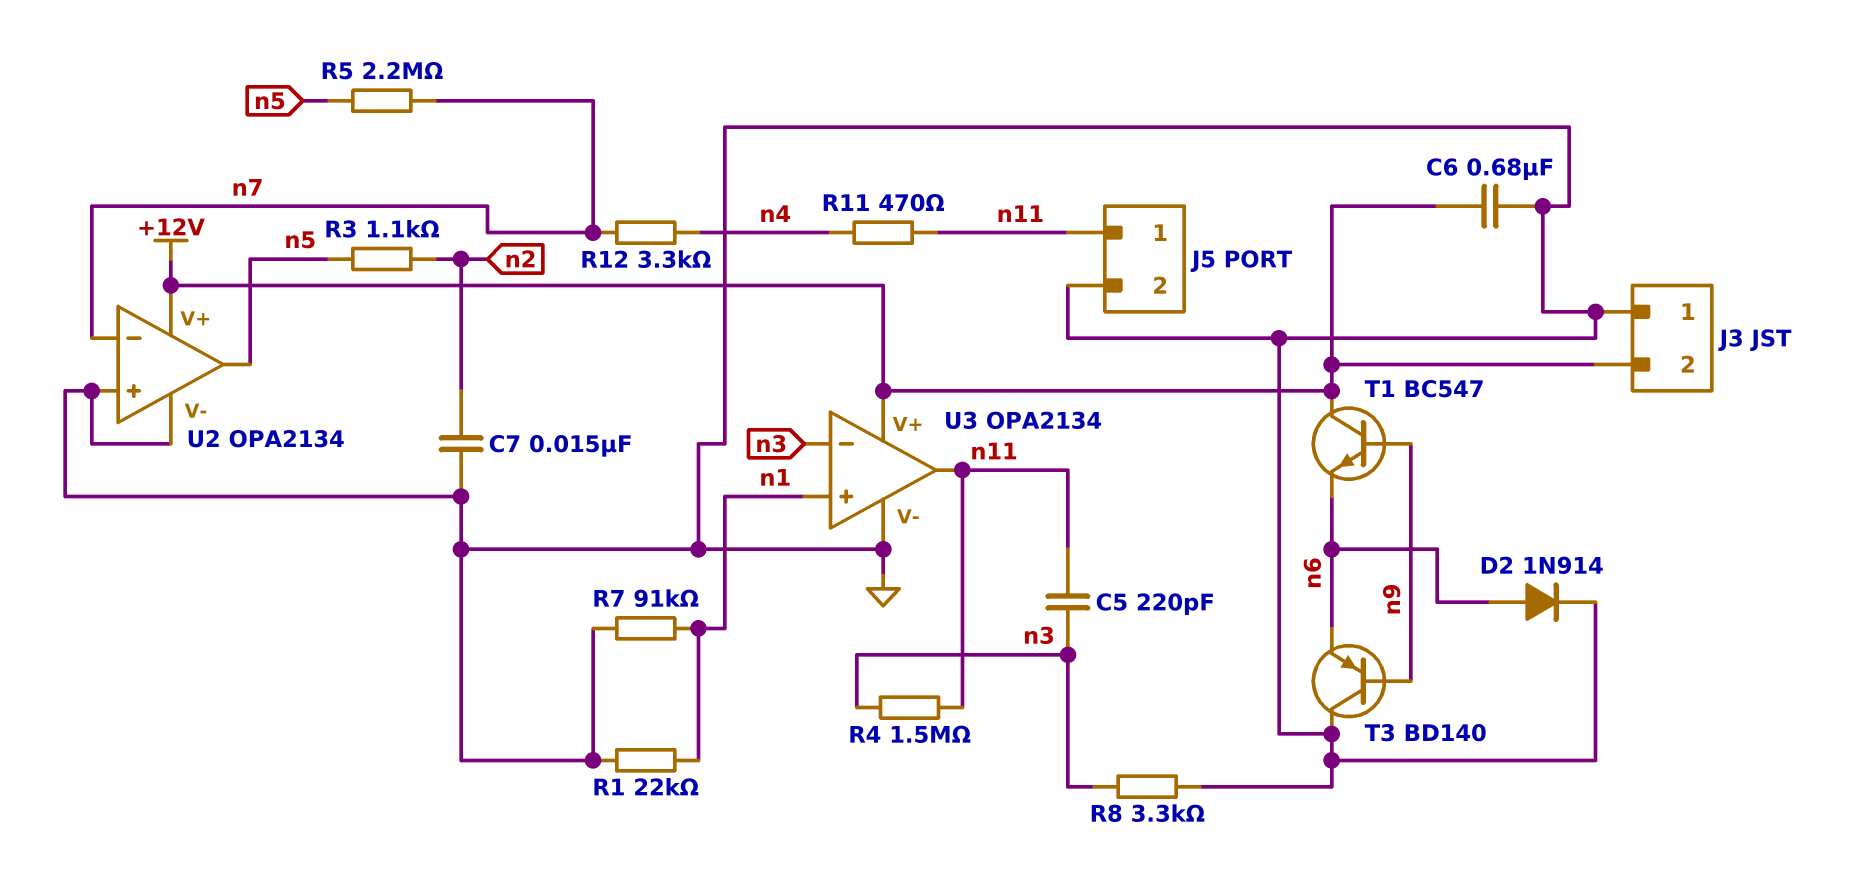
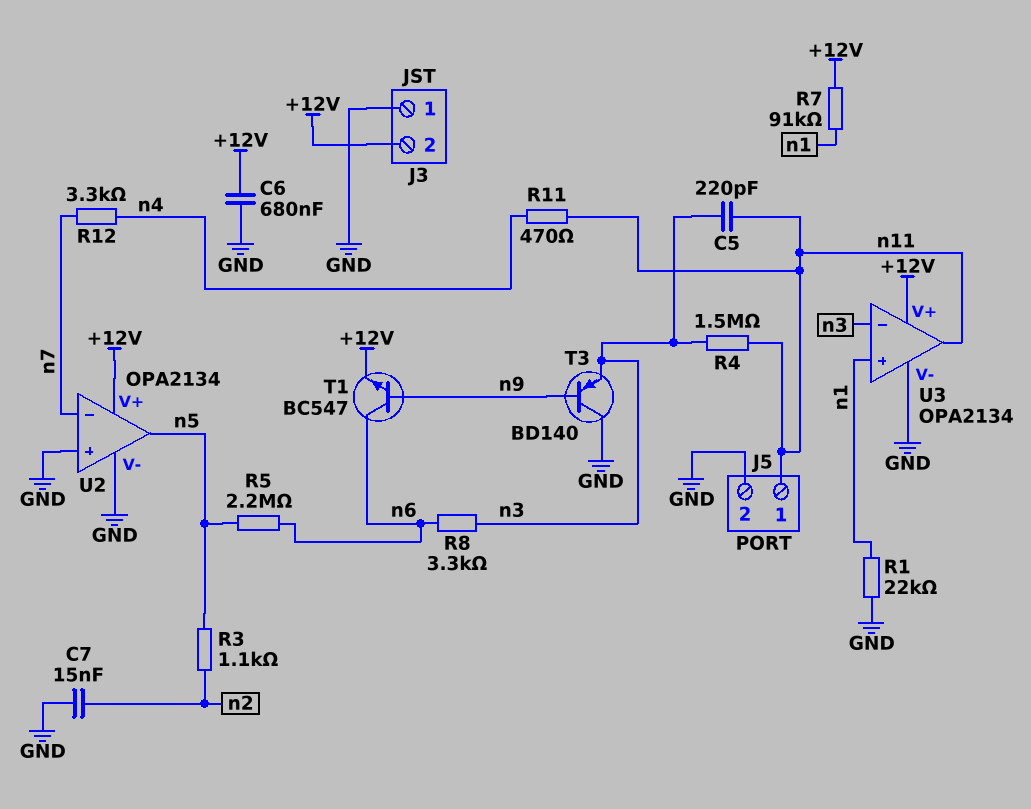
D2: diode 1N914 (A n6, K GND) -> none
R5: 2.2M (n5, n7) -> 2.2M (n5, n6)
R7: 91k (GND, n1) -> 91k (+12V, n1)
R8: 3.3k (GND, n3) -> 3.3k (n3, n6)
T1: NPN BC547 (B n9, C +12V, E n6) -> NPN BC547 (B n9, C n6, E +12V)
T3: PNP BD140 (B n9, C GND, E n6) -> PNP BD140 (B n9, C GND, E n3)

